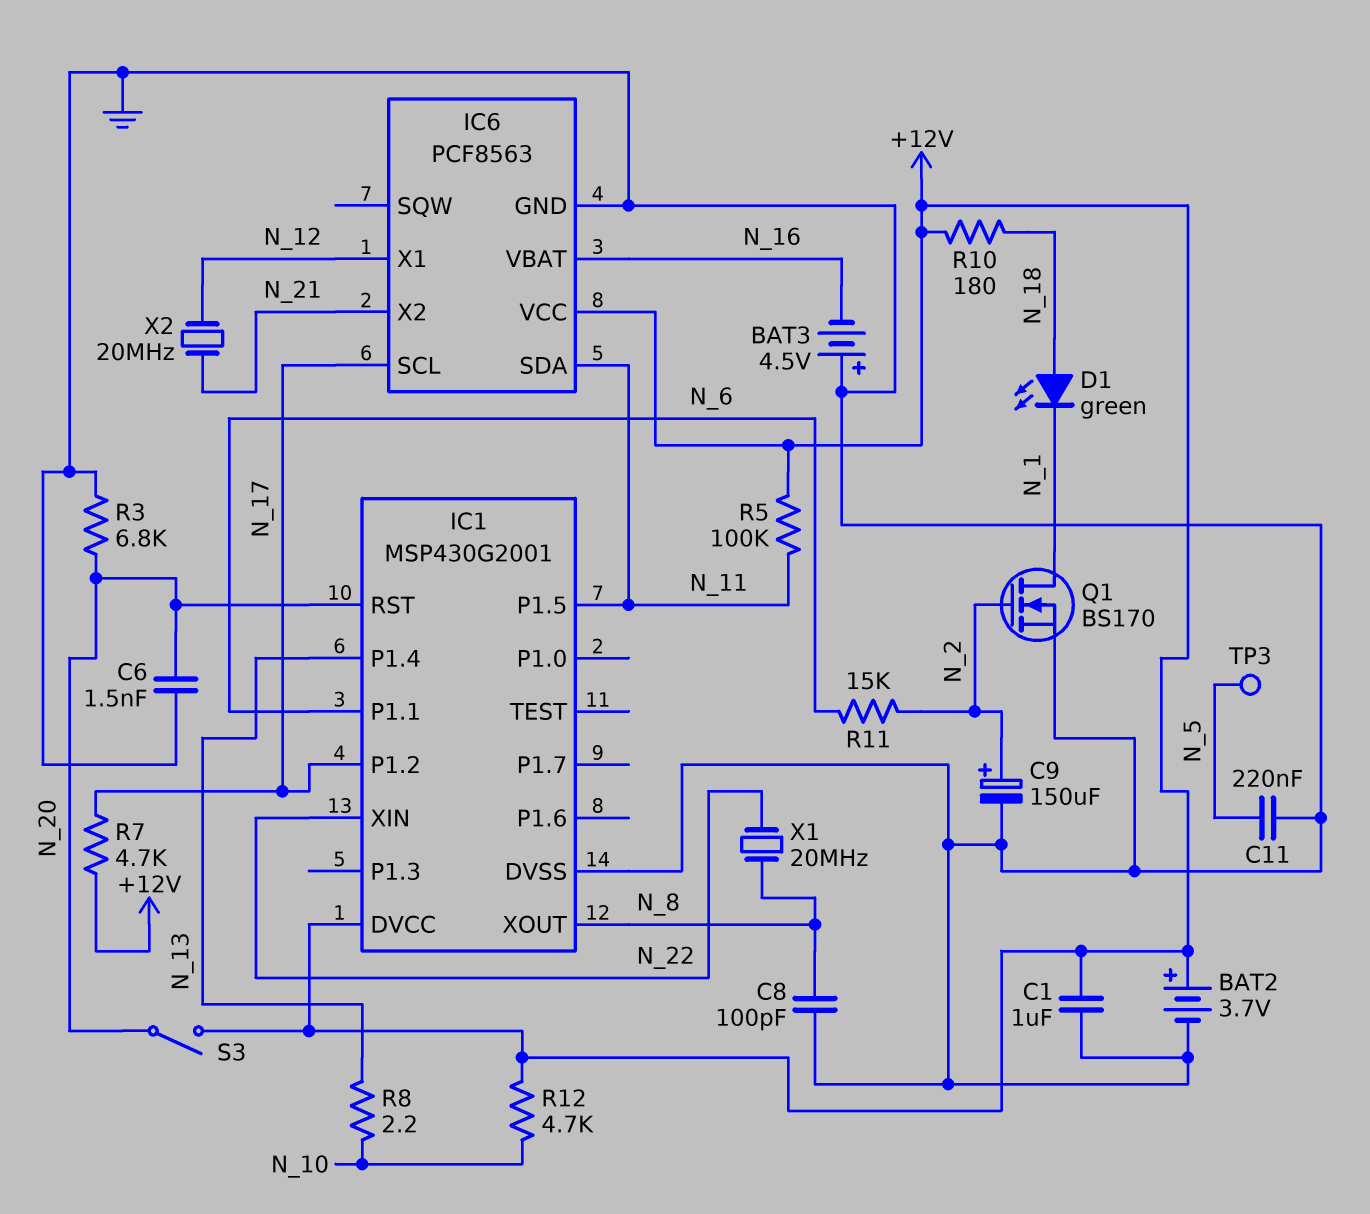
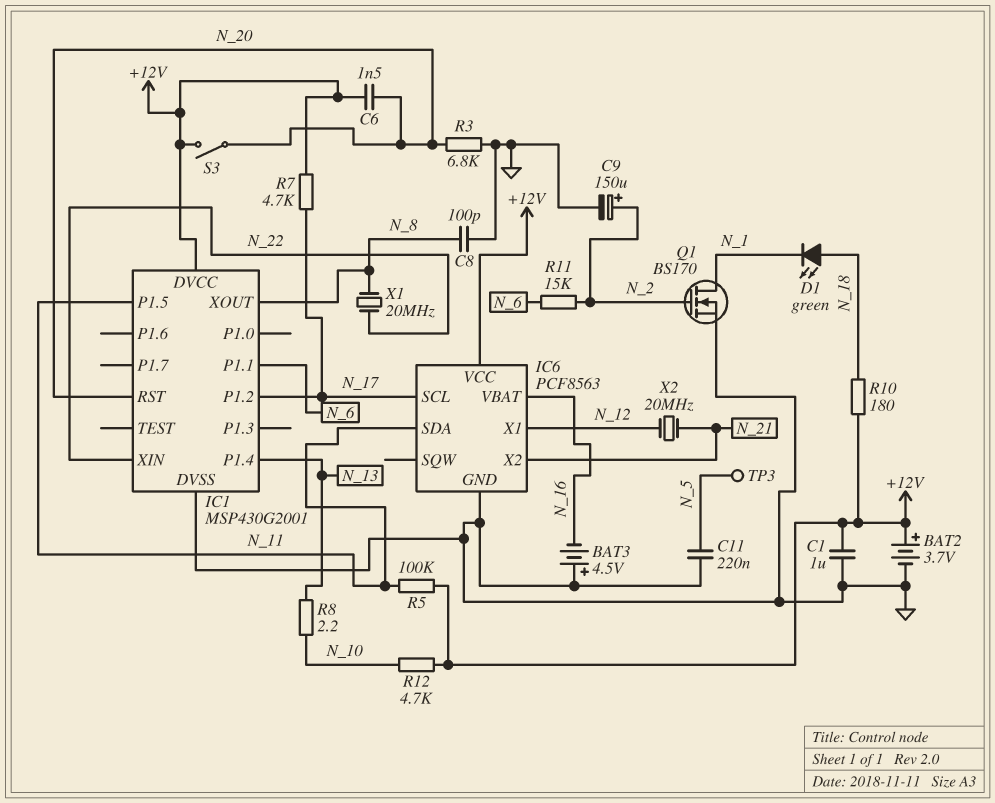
C6: 1.5nF (GND, N_20) -> 1.5nF (+12V, N_20)

